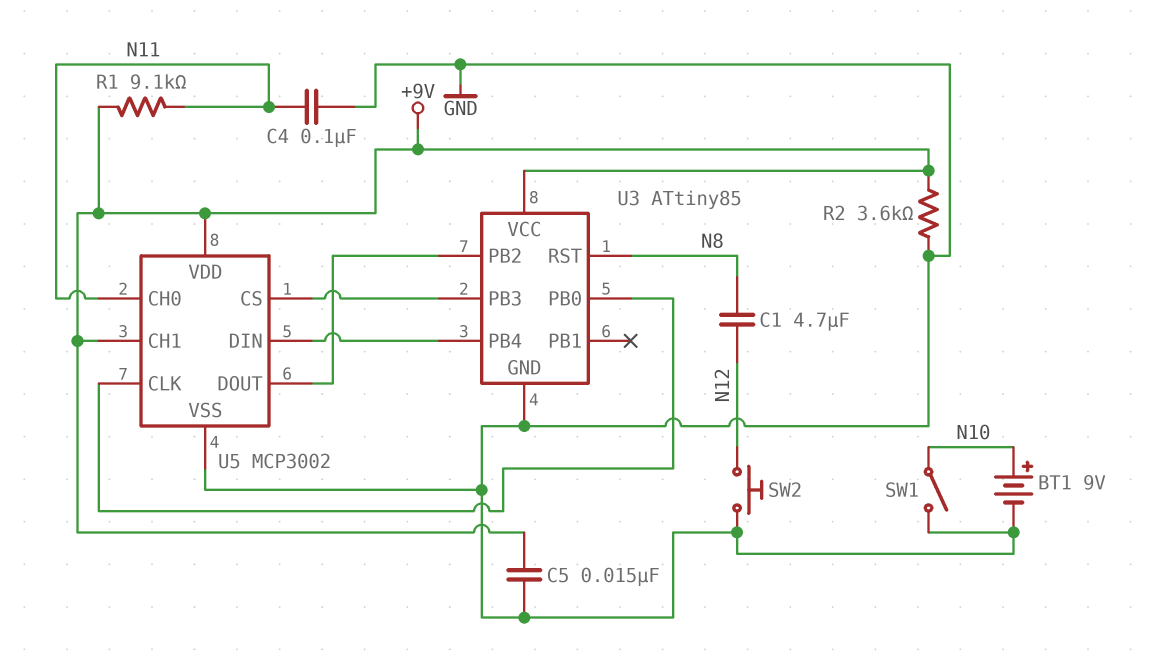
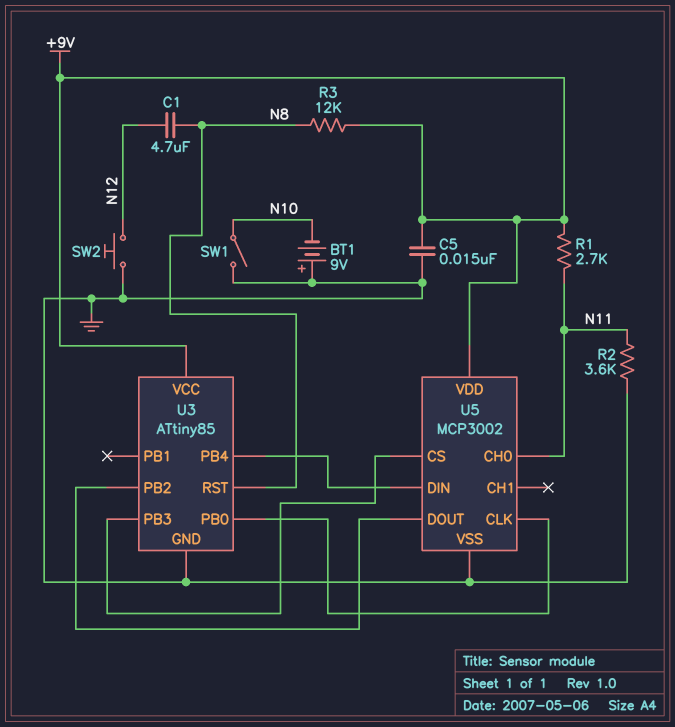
BT1: 9V (plus N10, minus GND) -> 9V (plus GND, minus N10)
C4: 100nF (GND, N11) -> none
R1: 9.1k (+9V, N11) -> 2.7k (+9V, N11)
R2: 3.6k (+9V, GND) -> 3.6k (GND, N11)
R3: none -> 12k (+9V, N8)
U5 pin CH1: +9V -> none

